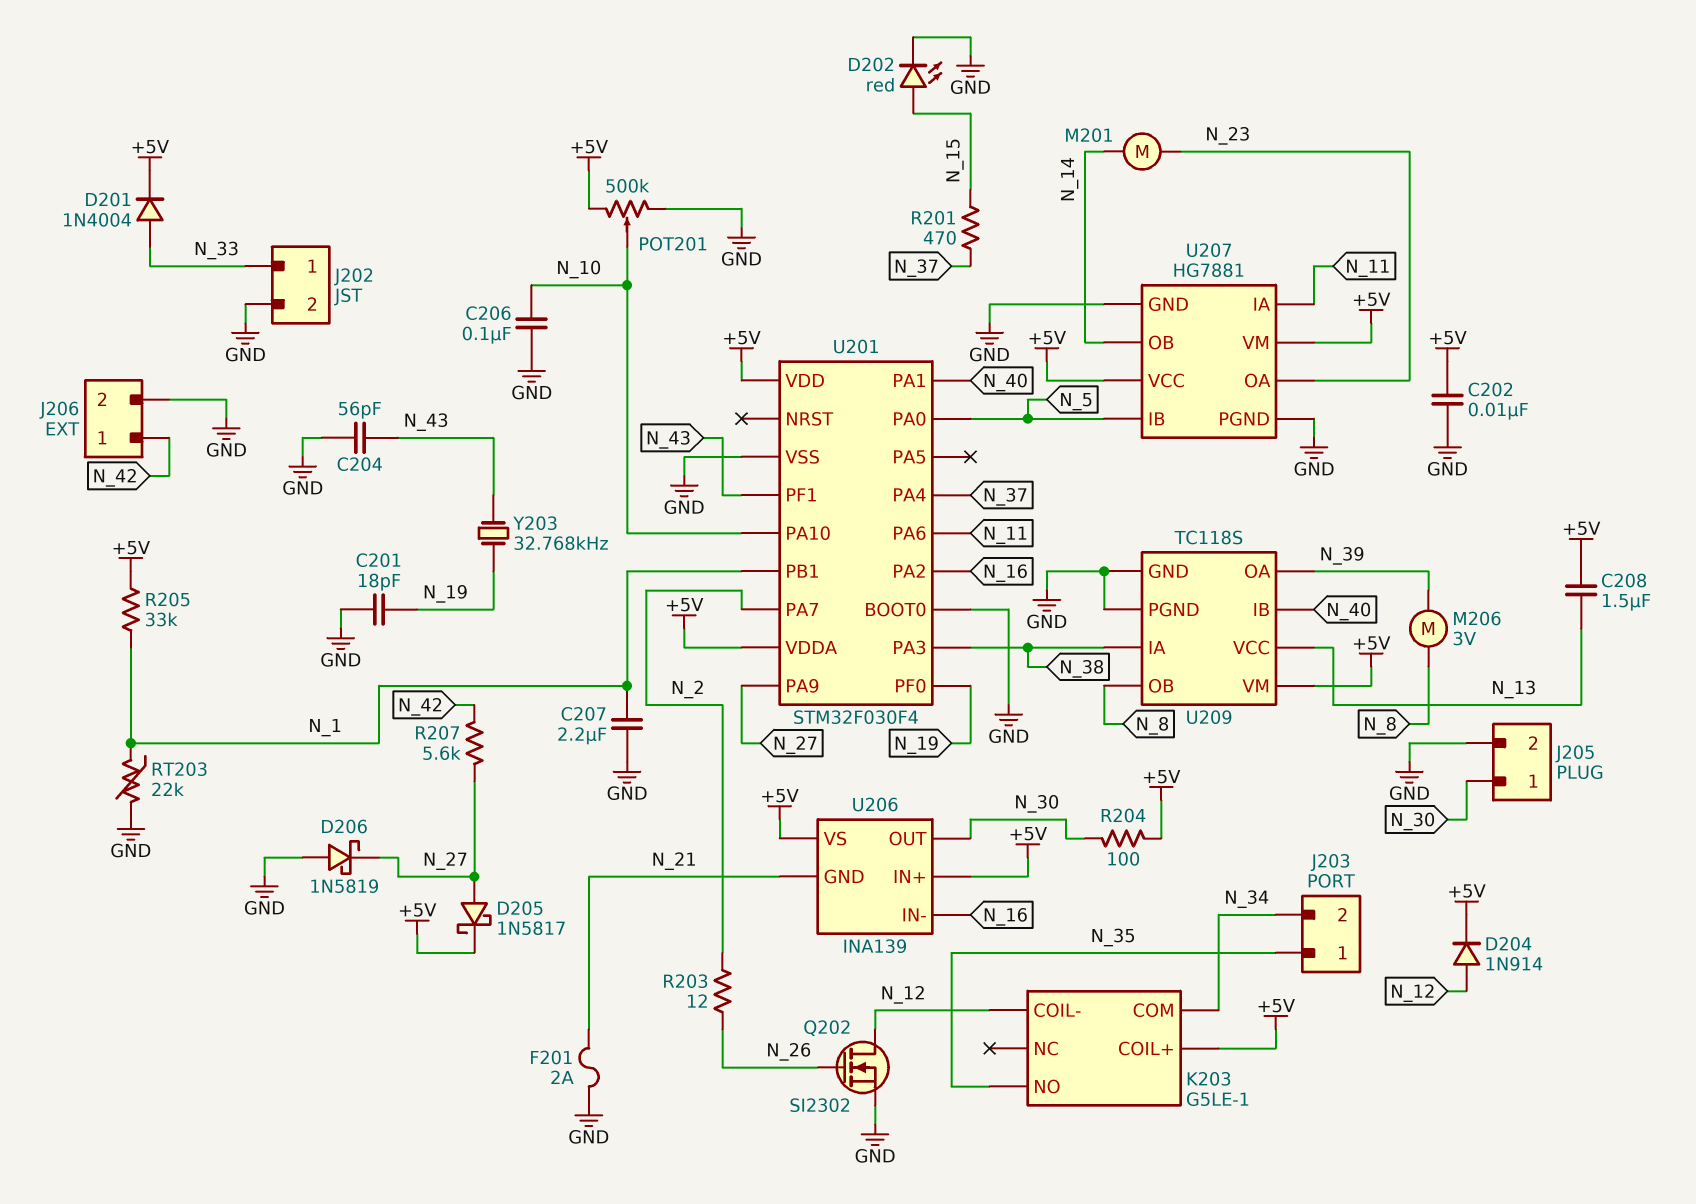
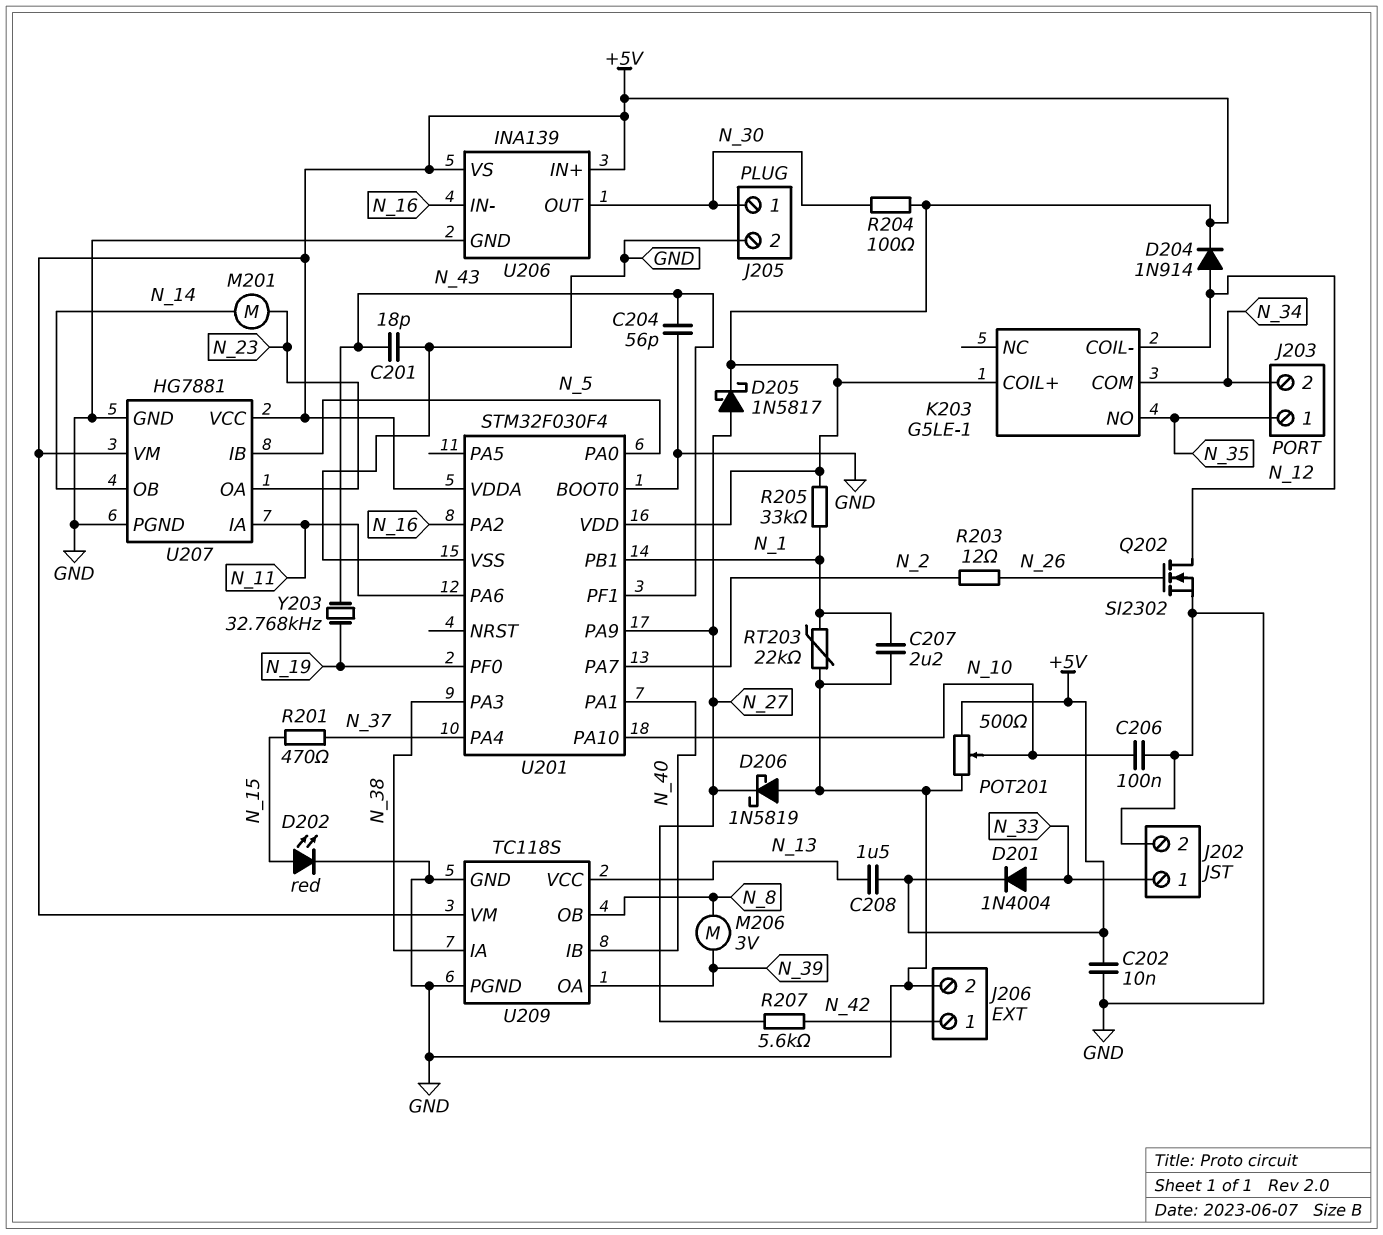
C201: 18pF (GND, N_19) -> 18pF (GND, N_43)
F201: 2A (GND, N_21) -> none
POT201: 500k (+5V, GND, wiper N_10) -> 500 (+5V, GND, wiper N_10)
U206 pin GND: N_21 -> GND

